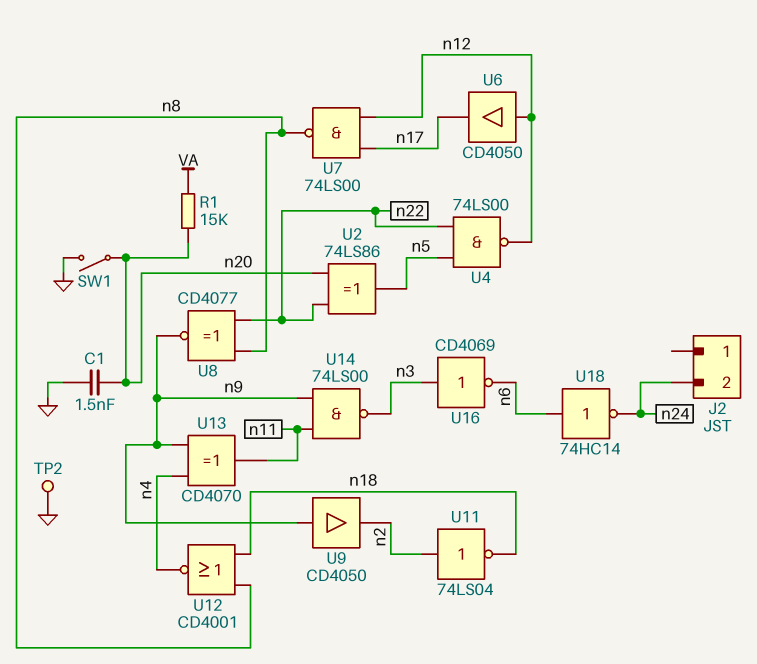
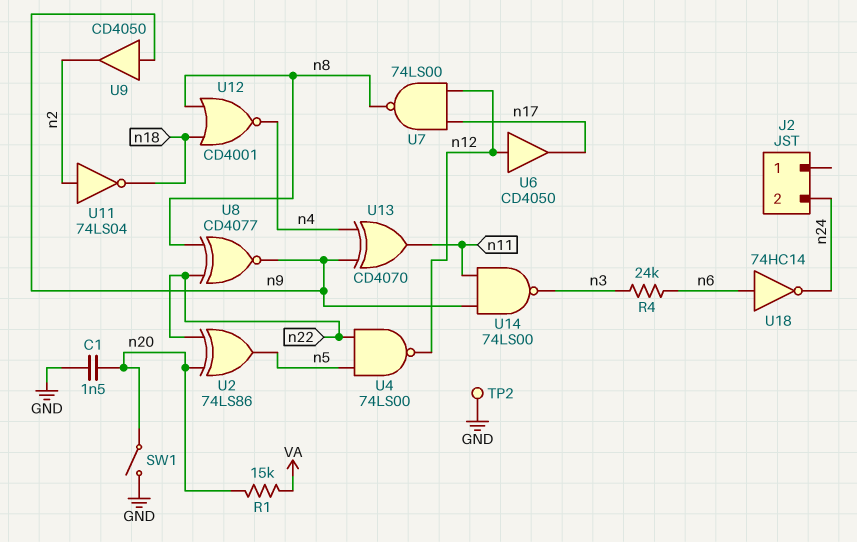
R4: none -> 24k (n3, n6)
U16: NOT CD4069 (in n3, out n6) -> none

